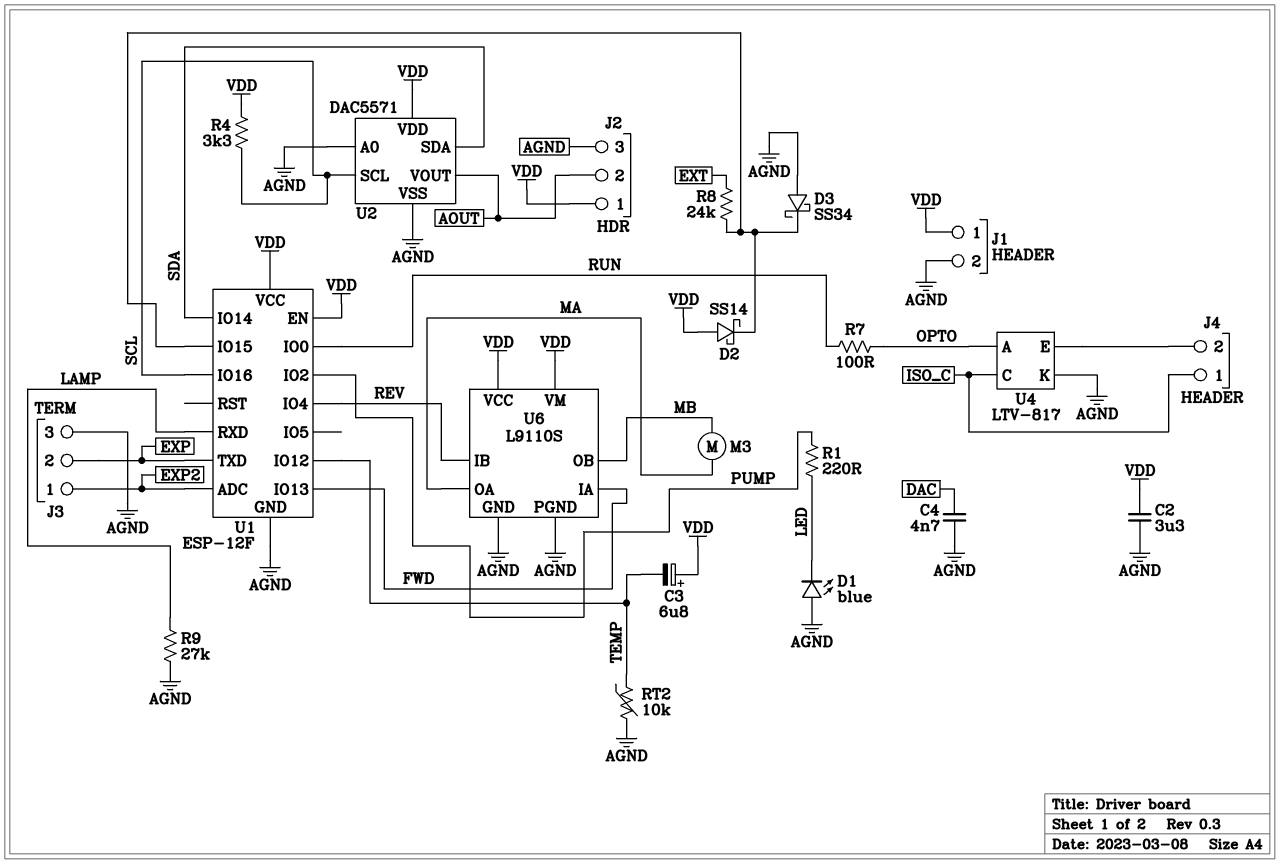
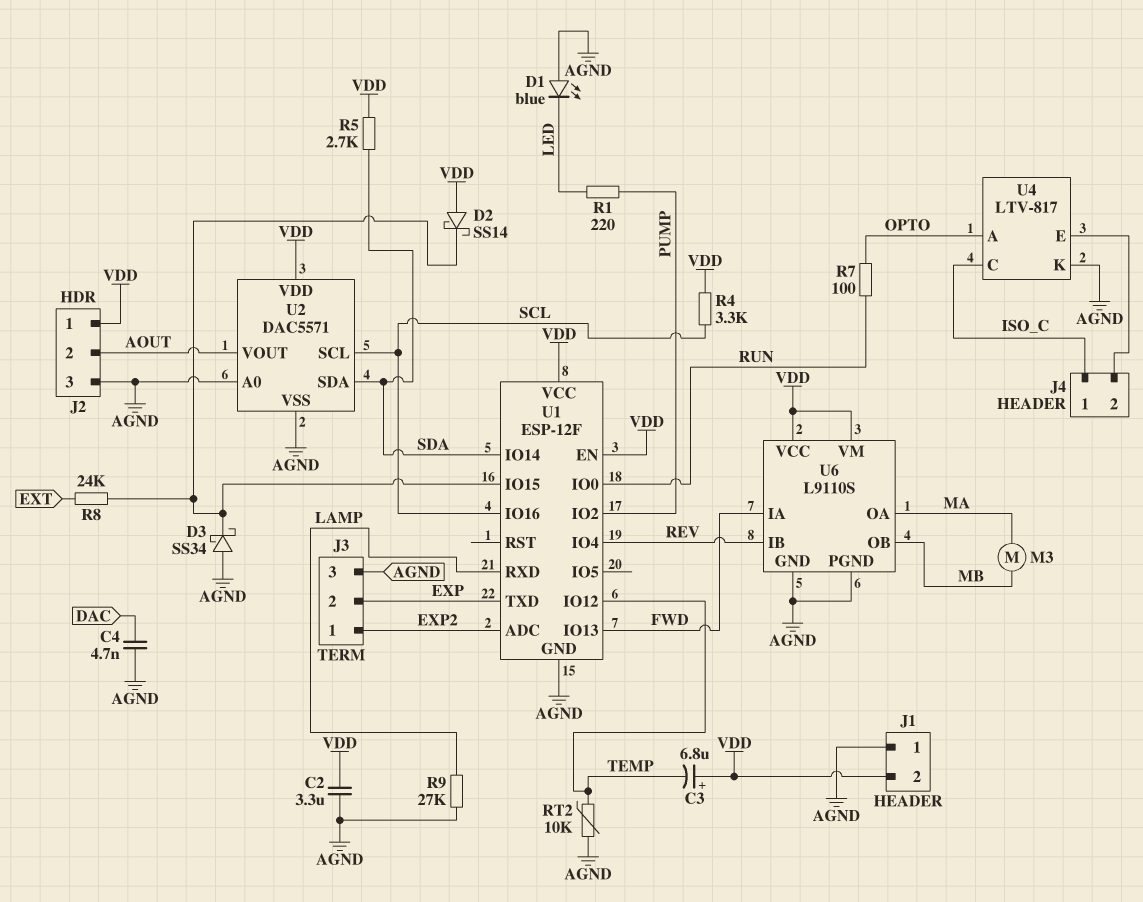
J1 pin 1: VDD -> AGND
J1 pin 2: AGND -> VDD
R5: none -> 2.7k (SDA, VDD)

